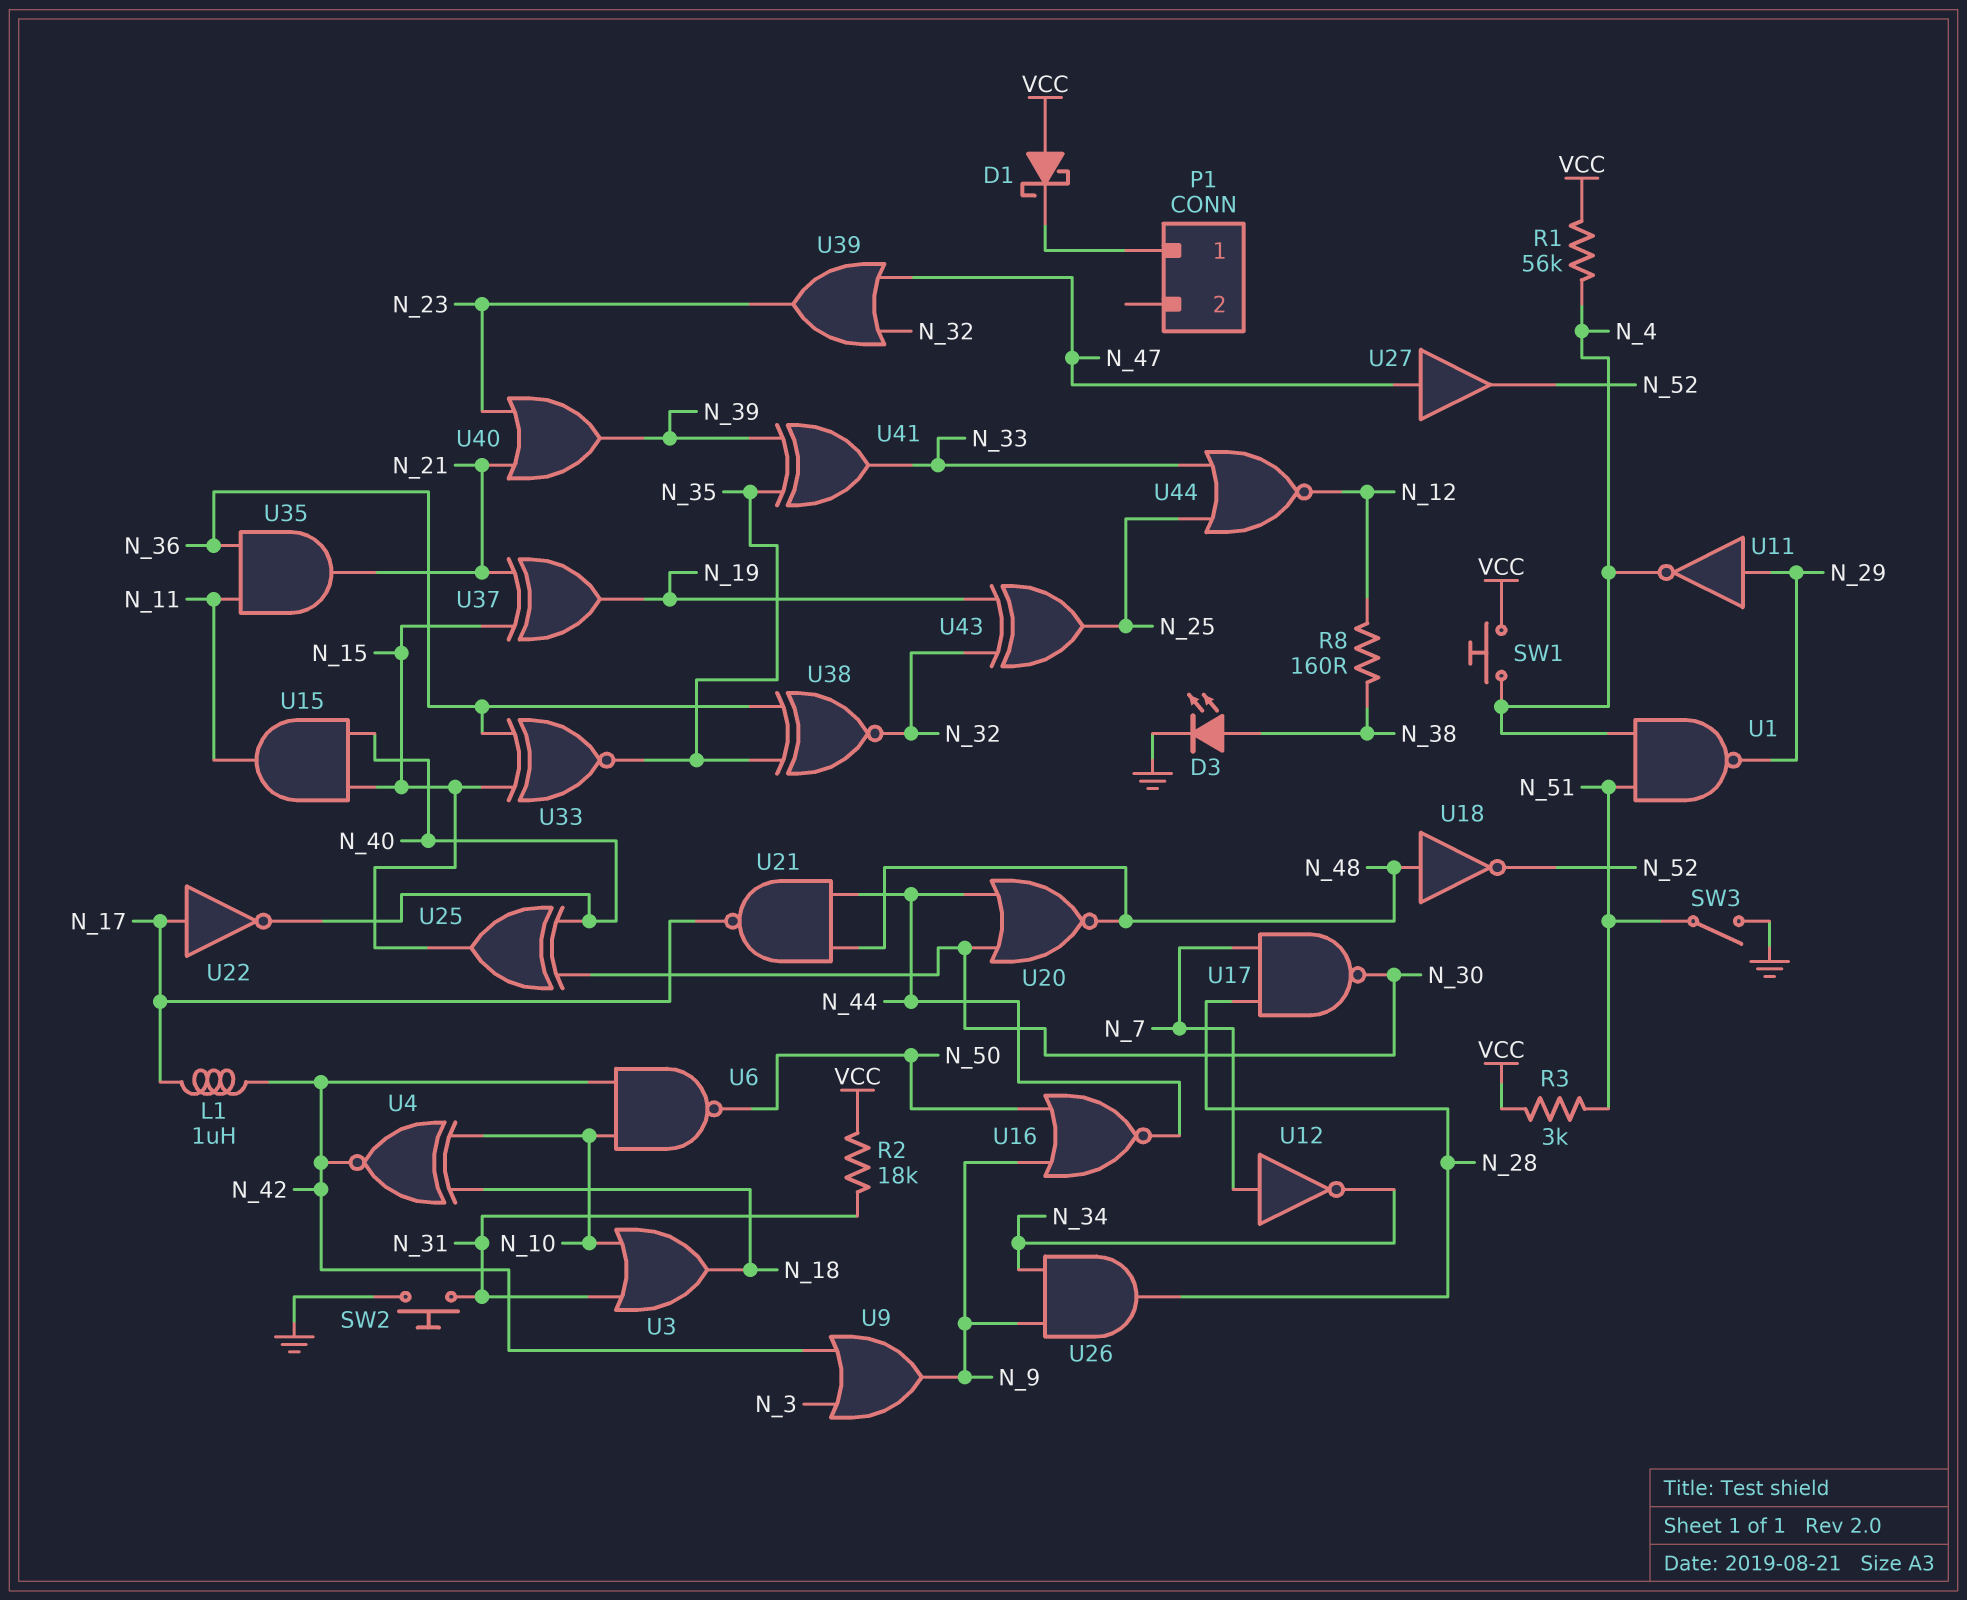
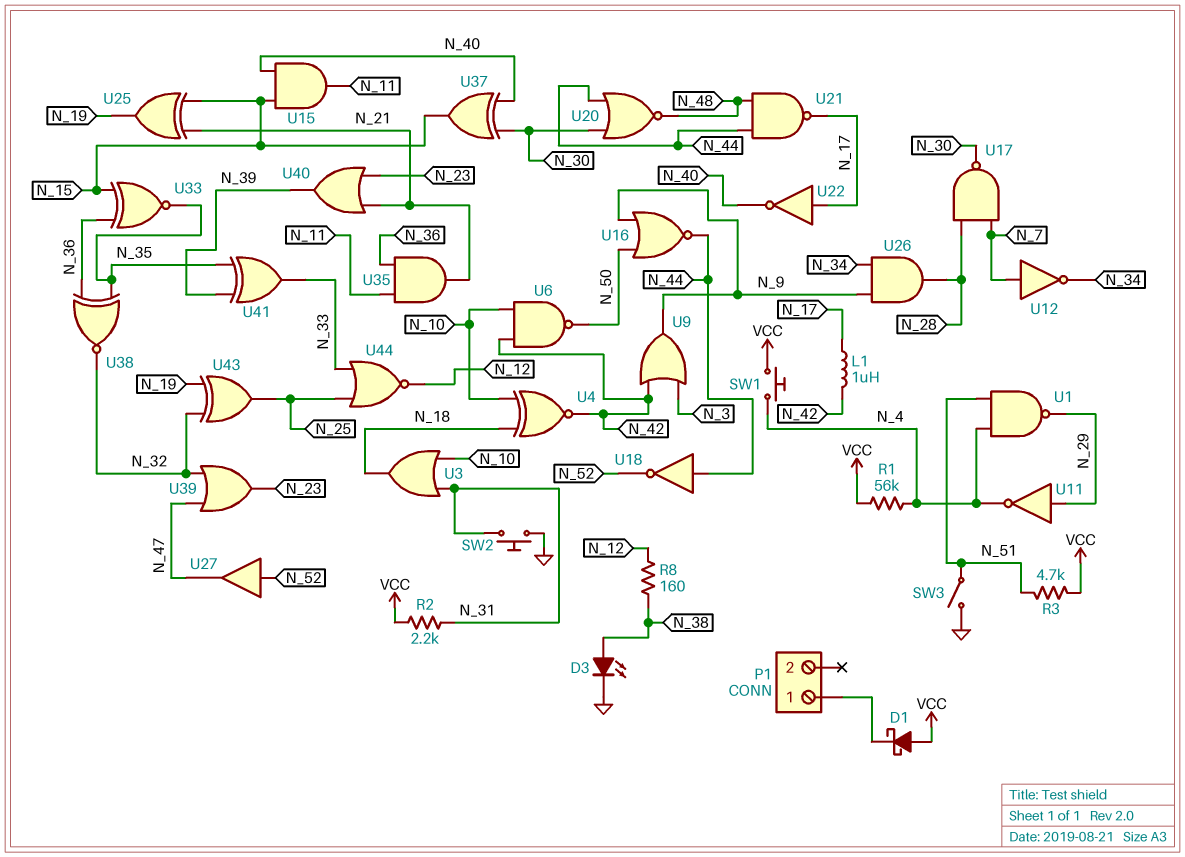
R2: 18k (N_31, VCC) -> 2.2k (N_31, VCC)
R3: 3k (N_51, VCC) -> 4.7k (N_51, VCC)
U18: NOT (in N_48, out N_52) -> NOT (in N_44, out N_52)
U25: XOR (in N_30, in N_40, out N_15) -> XOR (in N_15, in N_21, out N_19)
U27: buffer (in N_47, out N_52) -> buffer (in N_52, out N_47)
U37: XOR (in N_15, in N_21, out N_19) -> XOR (in N_30, in N_40, out N_15)

